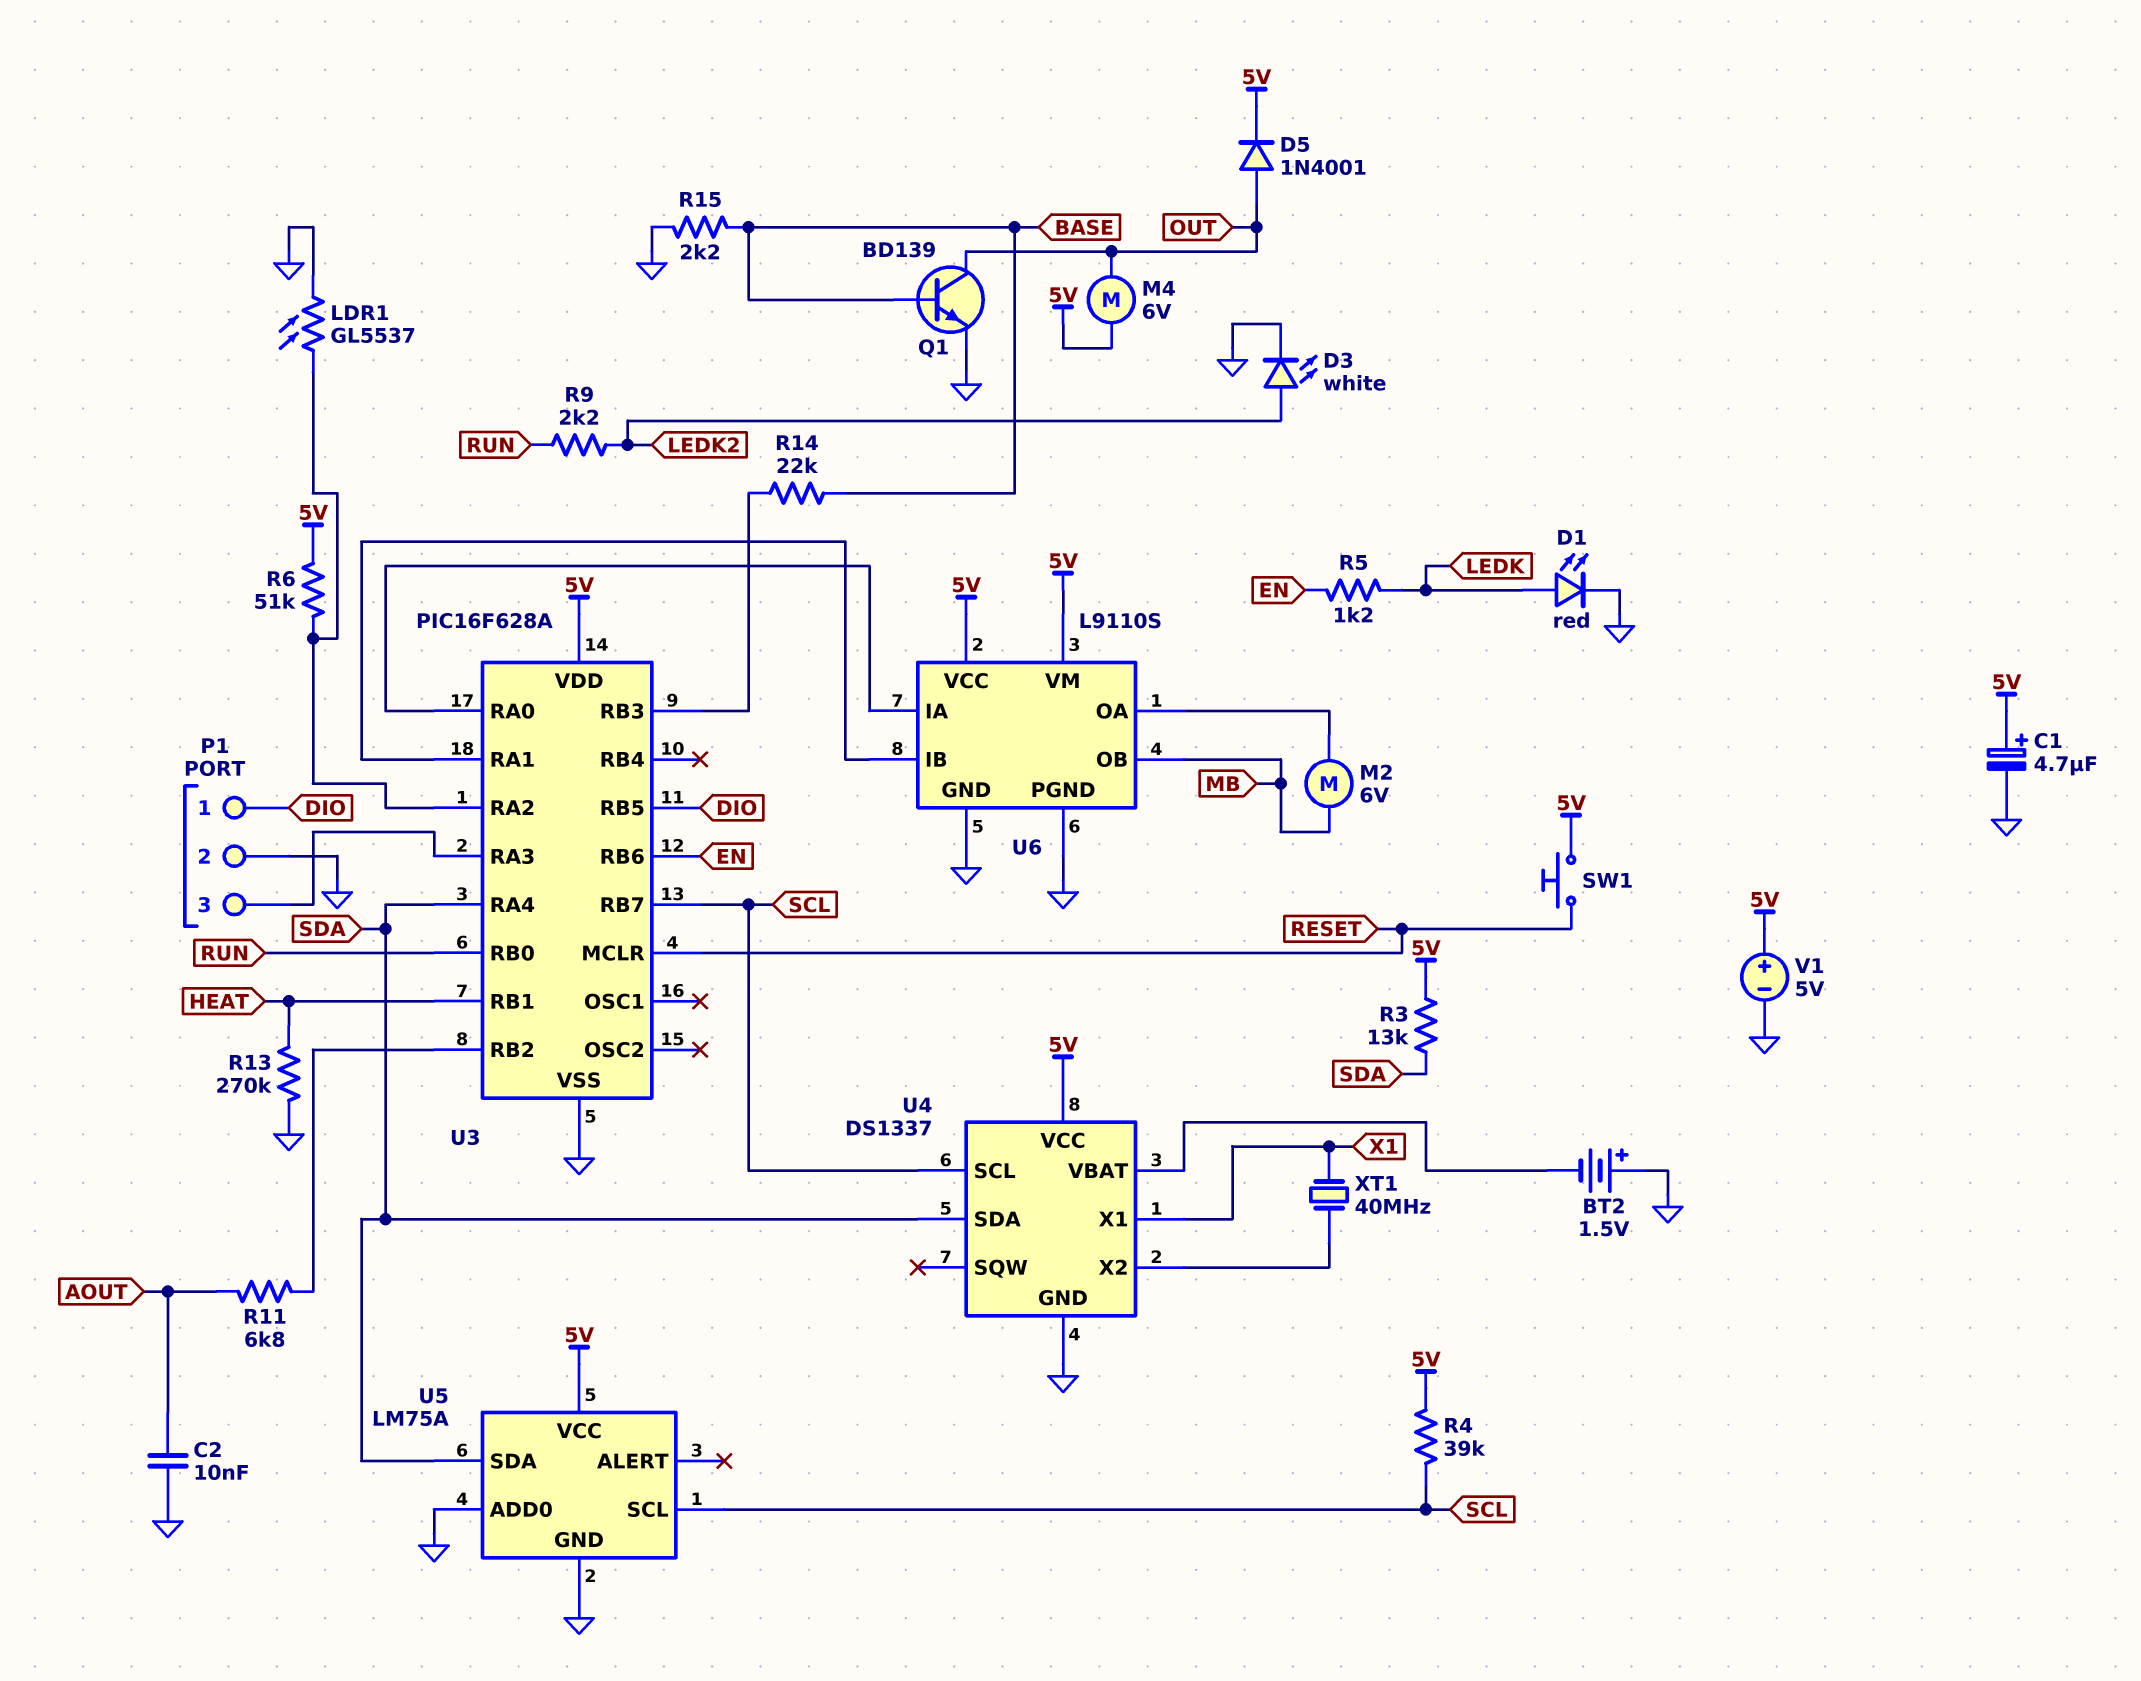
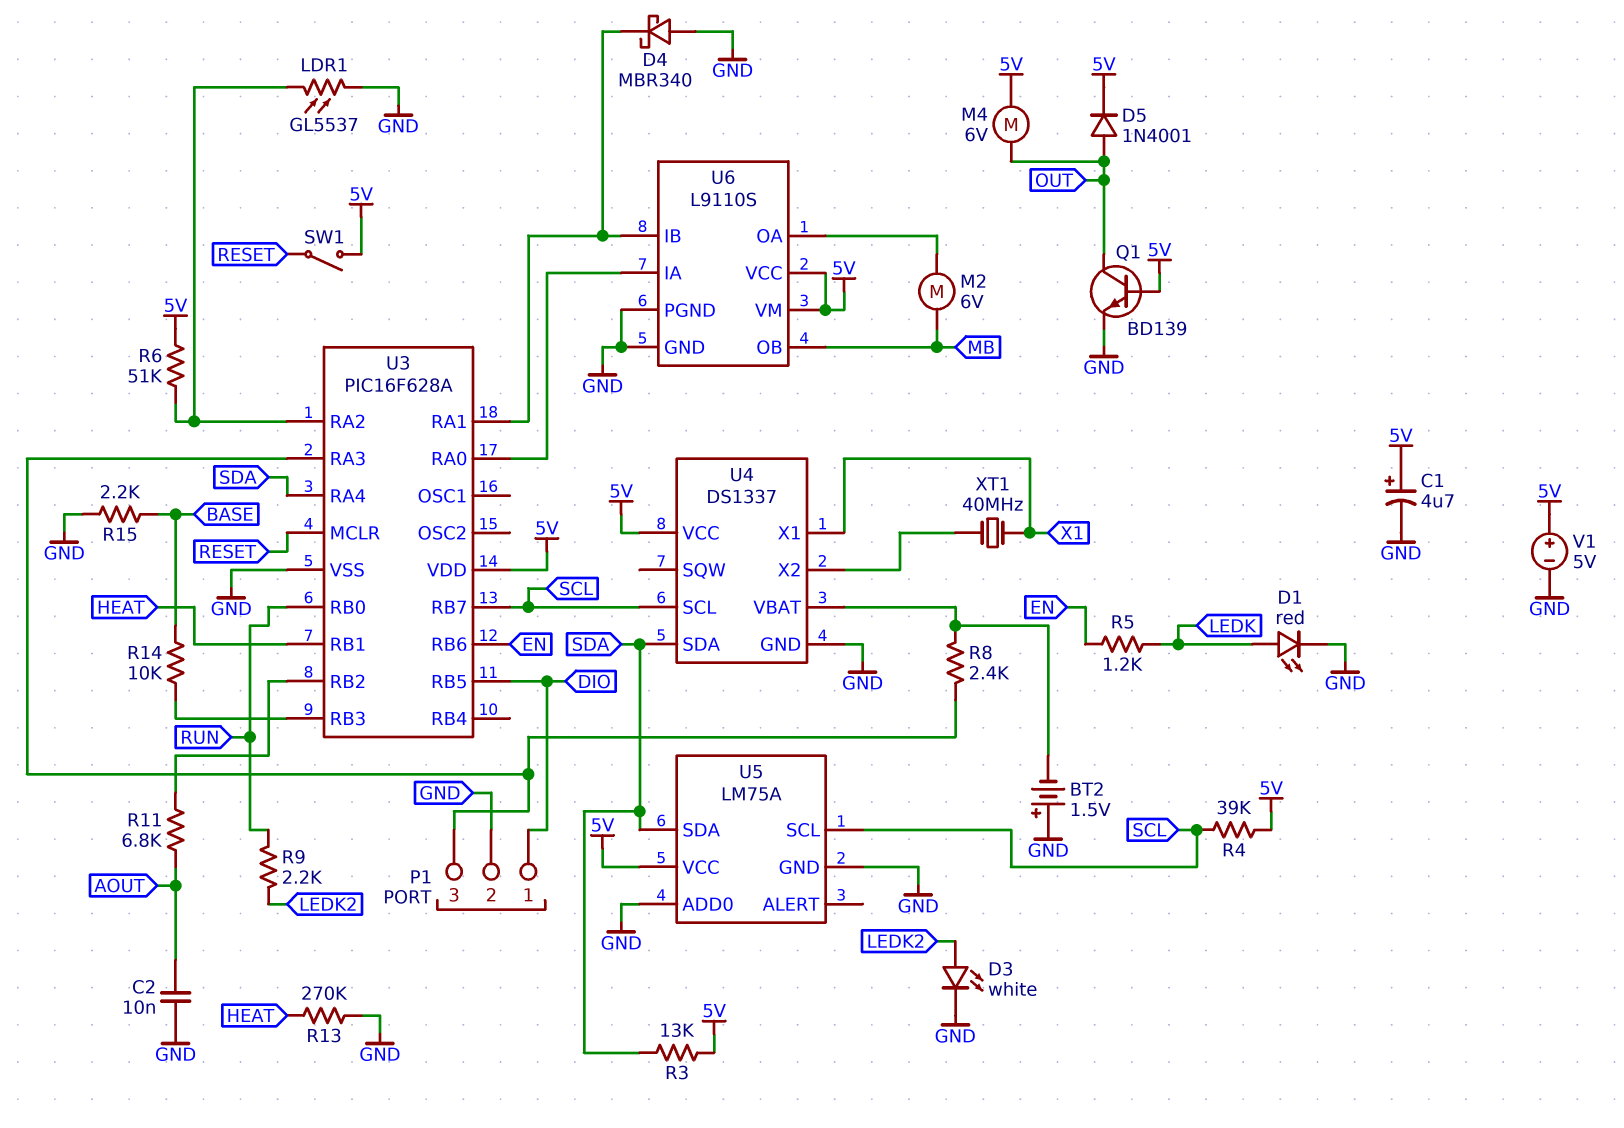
D4: none -> schottky MBR340 (A GND, K U3/RA1)
Q1: NPN BD139 (B BASE, C OUT, E GND) -> NPN BD139 (B 5V, C OUT, E GND)
R8: none -> 2.4k (P1/3, U4/VBAT)
R14: 22k (BASE, U3/RB3) -> 10k (BASE, U3/RB3)
SW1: button (5V, RESET) -> switch (5V, RESET)

